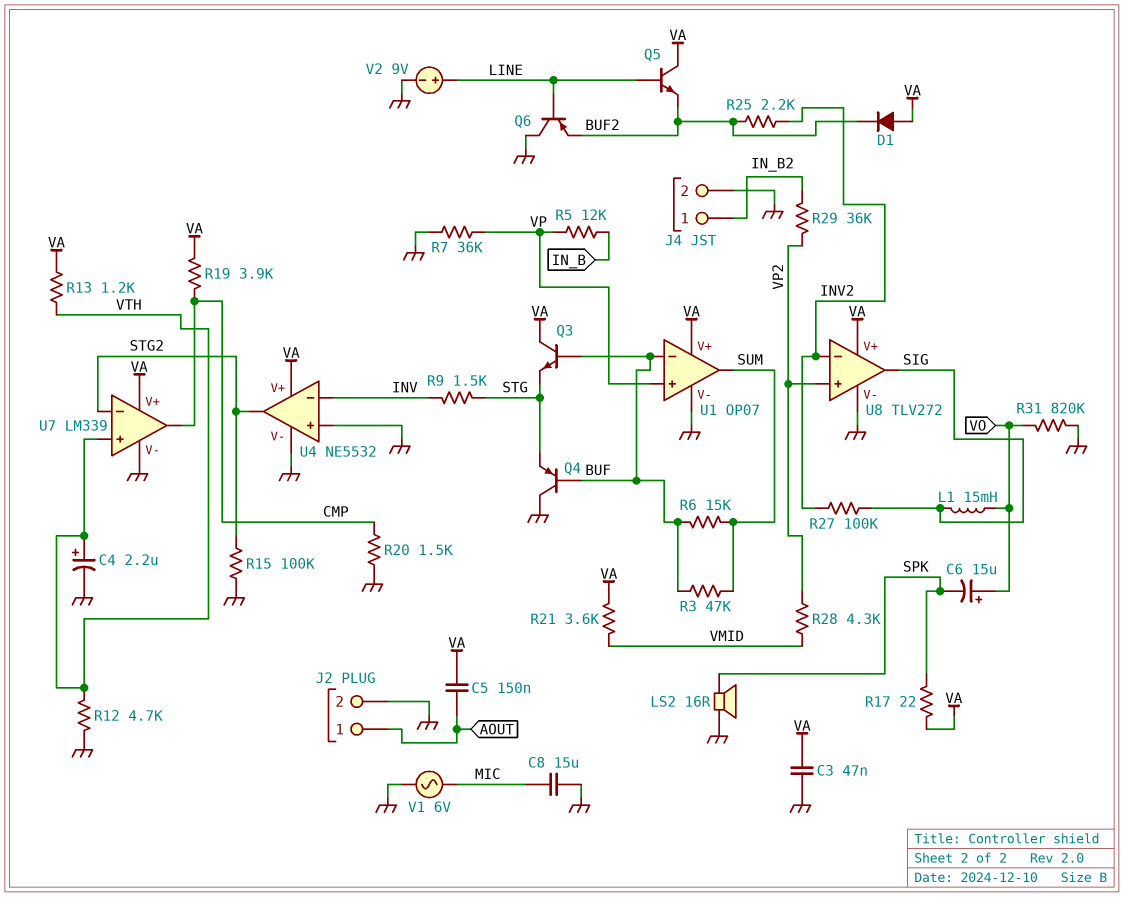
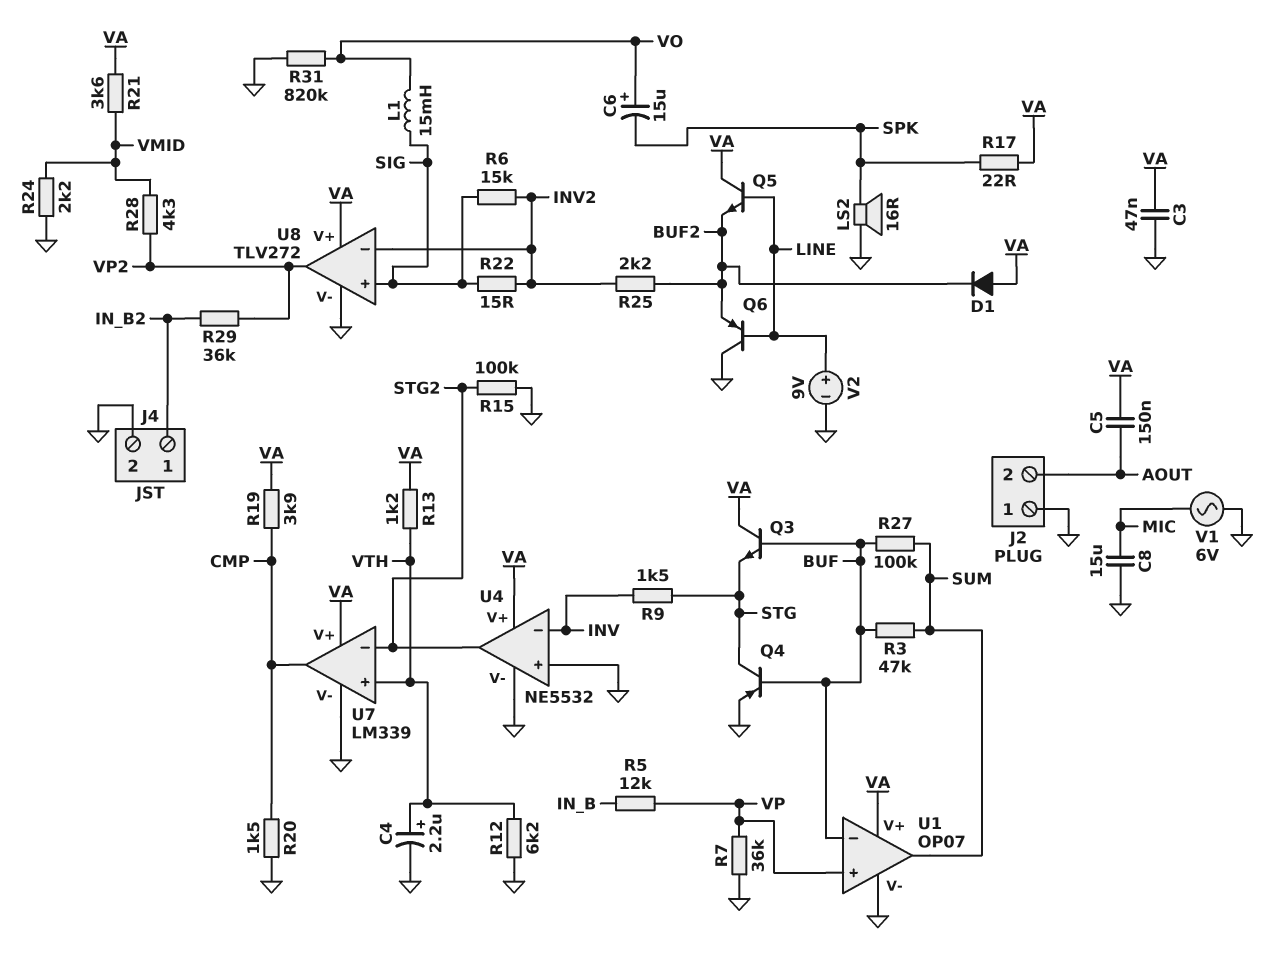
J2 pin 1: AOUT -> GND
J2 pin 2: GND -> AOUT
Q4: PNP (B BUF, C GND, E STG) -> PNP (B BUF, C STG, E GND)
R6: 15k (BUF, SUM) -> 15k (INV2, SIG)
R12: 4.7k (GND, VTH) -> 6.2k (GND, VTH)
R22: none -> 15 (INV2, SIG)
R24: none -> 2.2k (GND, VMID)
R27: 100k (INV2, SIG) -> 100k (BUF, SUM)
U8 pin in+: VP2 -> SIG
U8 pin out: SIG -> VP2

